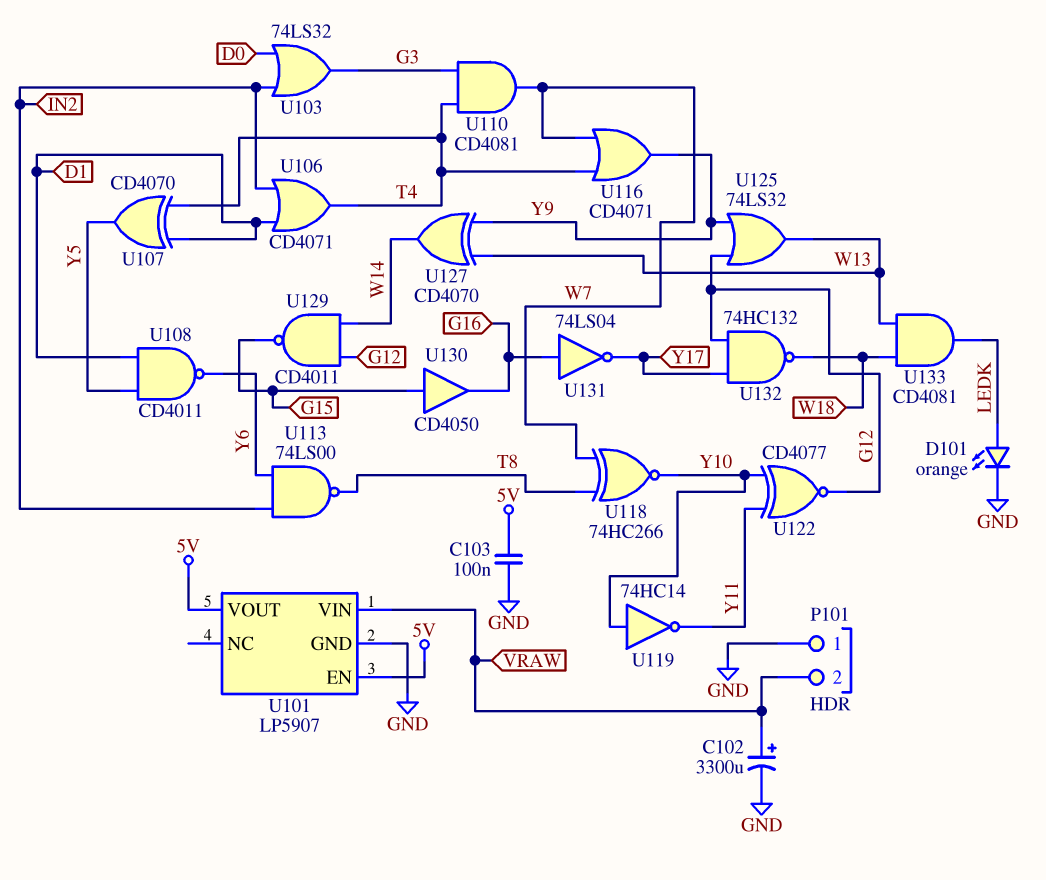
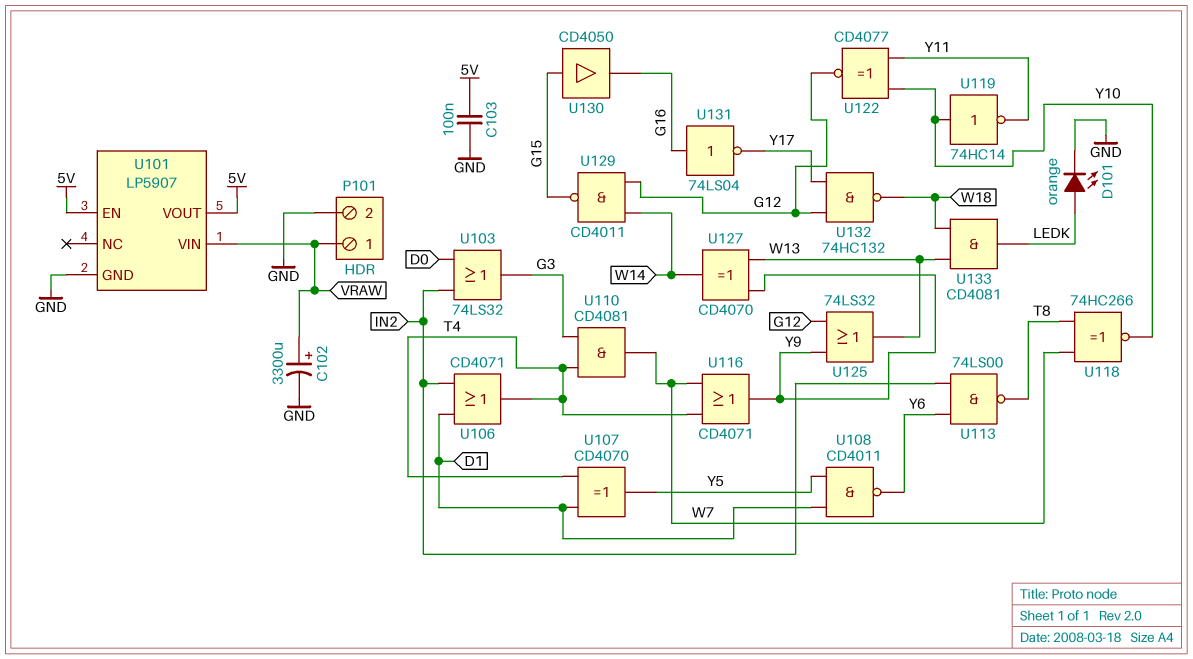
P101 pin 1: GND -> VRAW
P101 pin 2: VRAW -> GND

